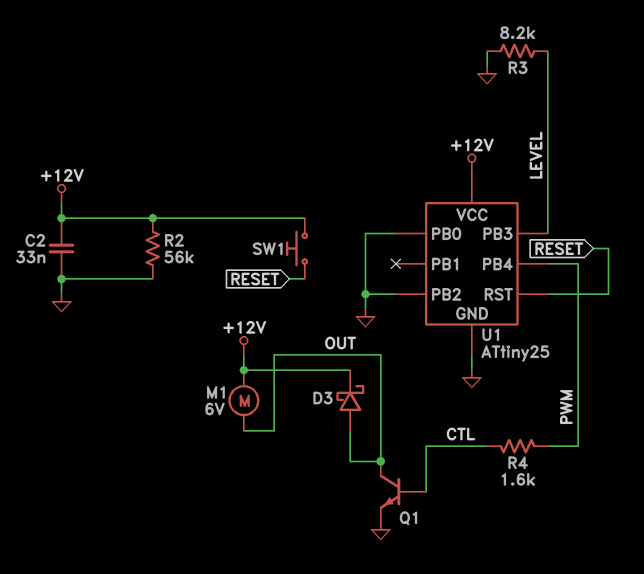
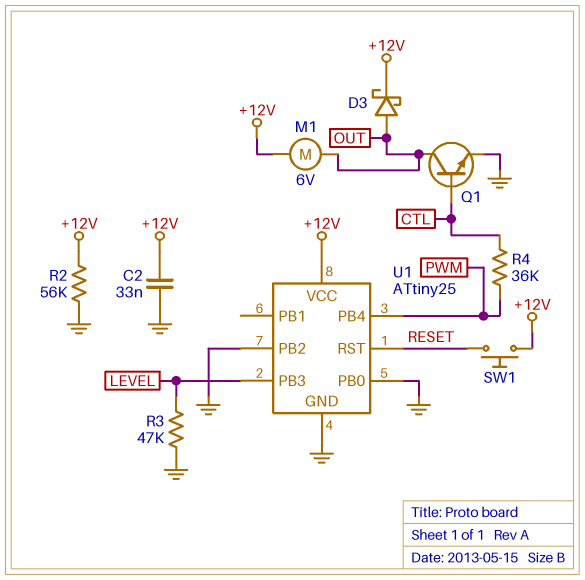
R3: 8.2k (GND, LEVEL) -> 47k (GND, LEVEL)
R4: 1.6k (CTL, PWM) -> 36k (CTL, PWM)

